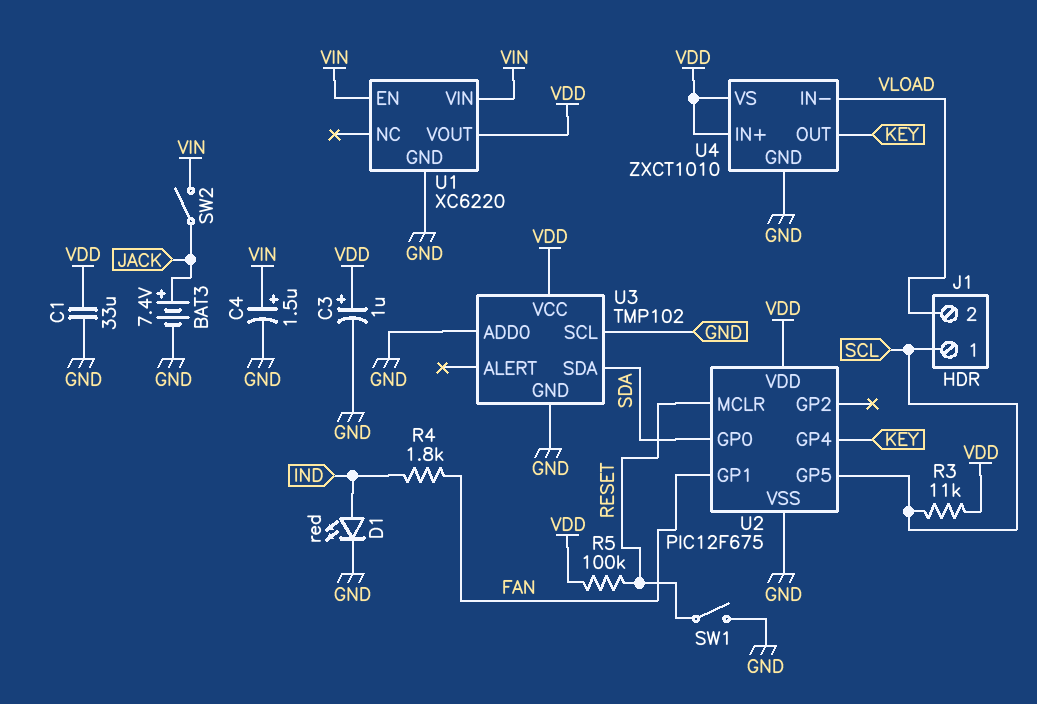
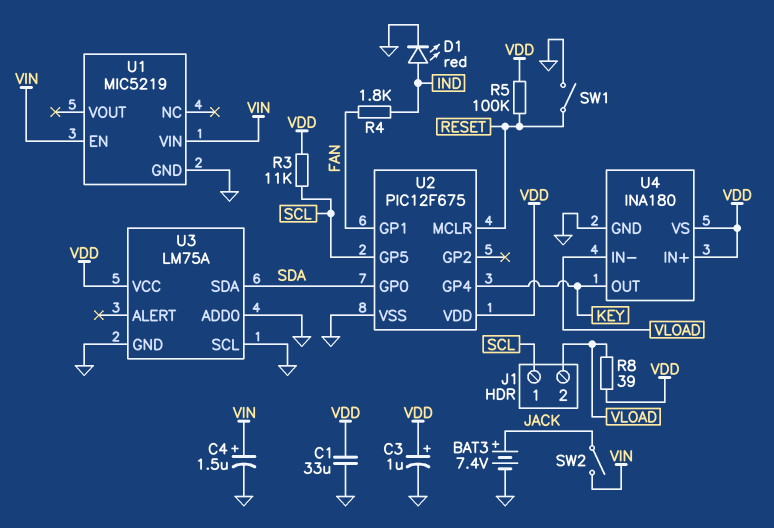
R8: none -> 39 (VDD, VLOAD)
U1: XC6220 -> MIC5219
U1 pin VOUT: VDD -> none
U3: TMP102 -> LM75A
U4: ZXCT1010 -> INA180

